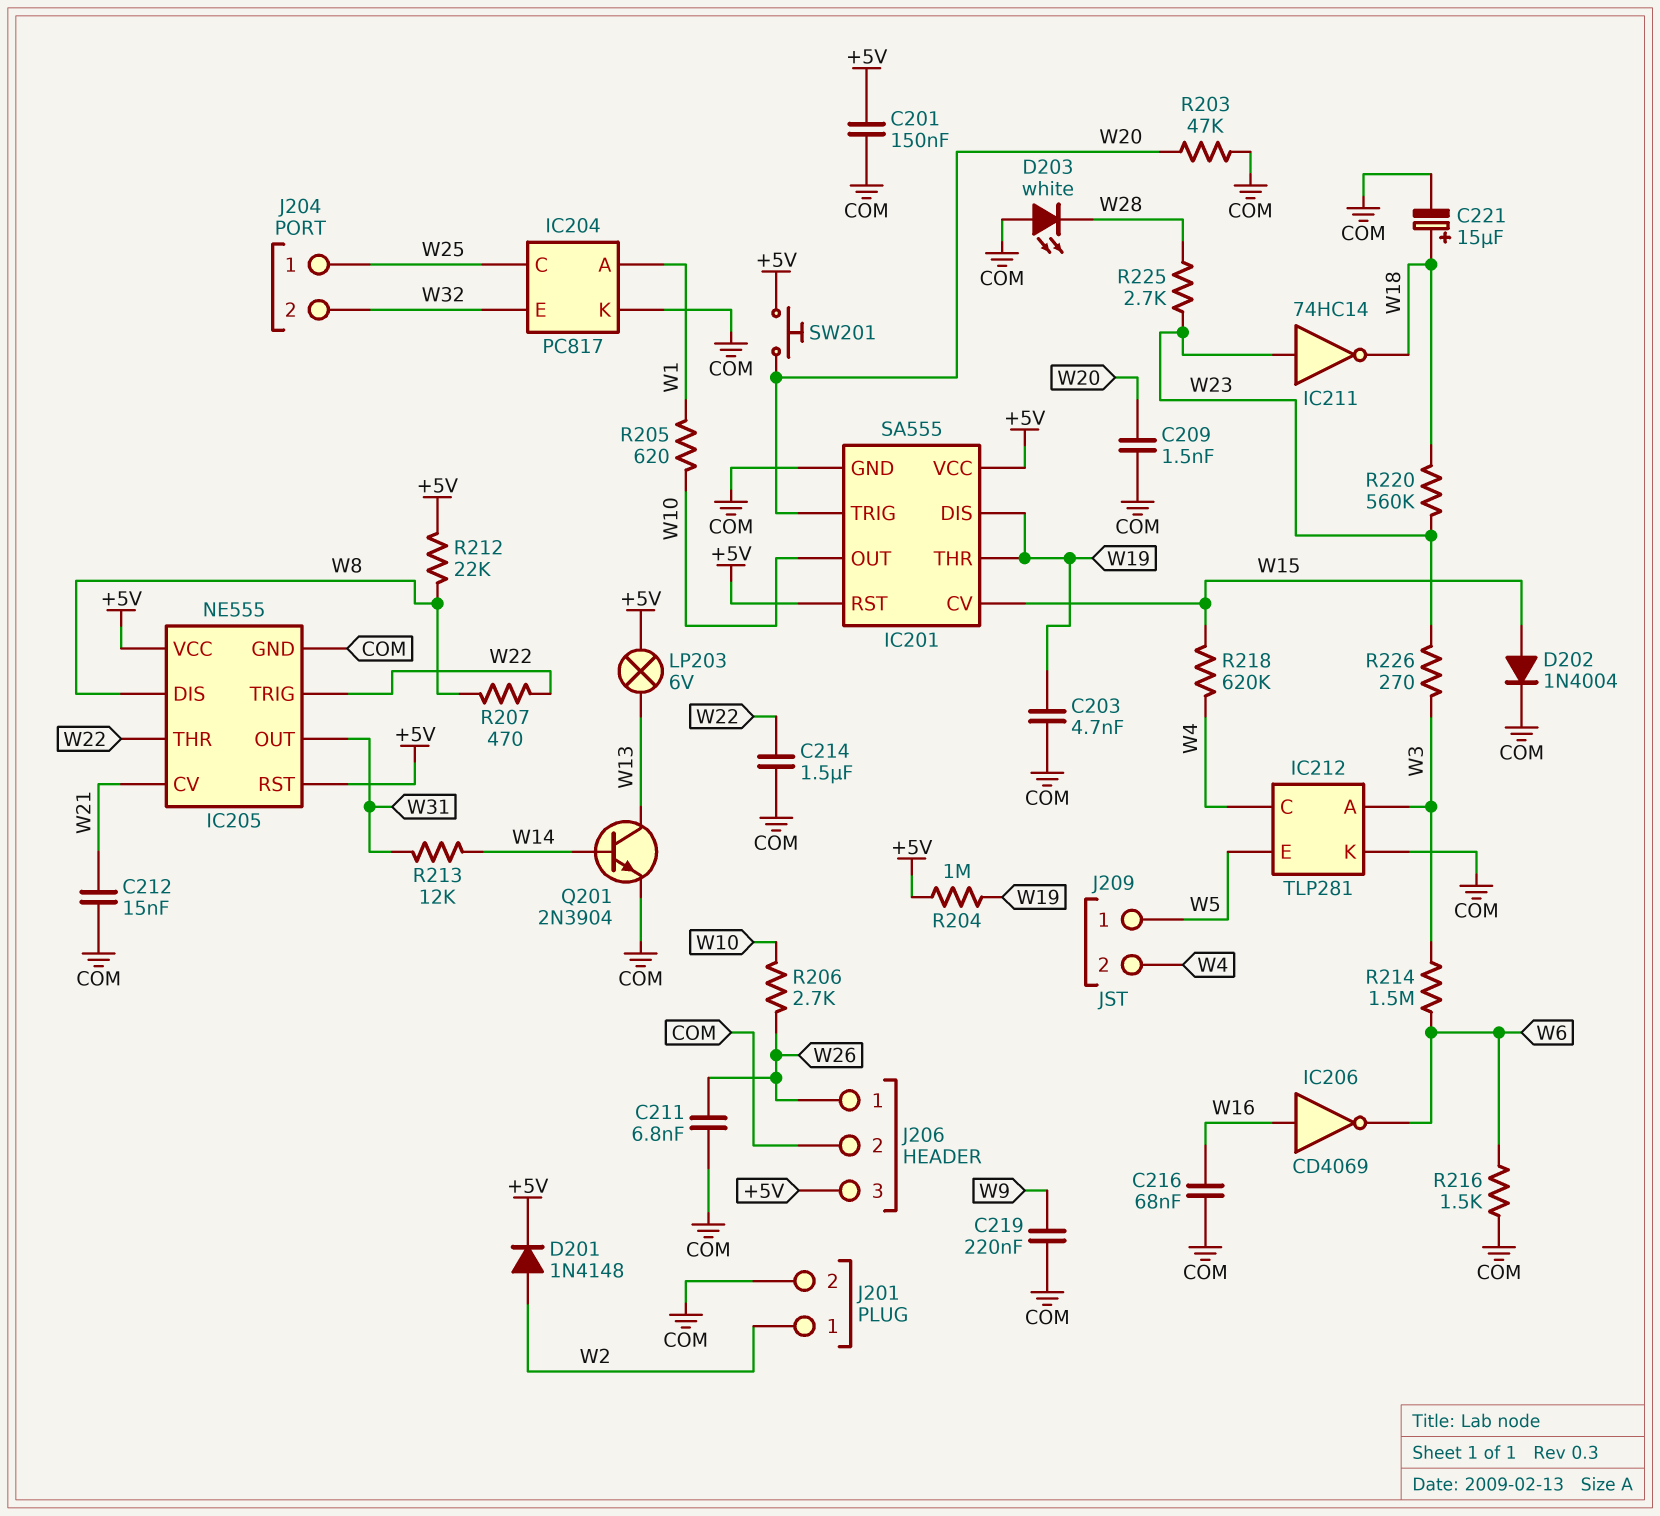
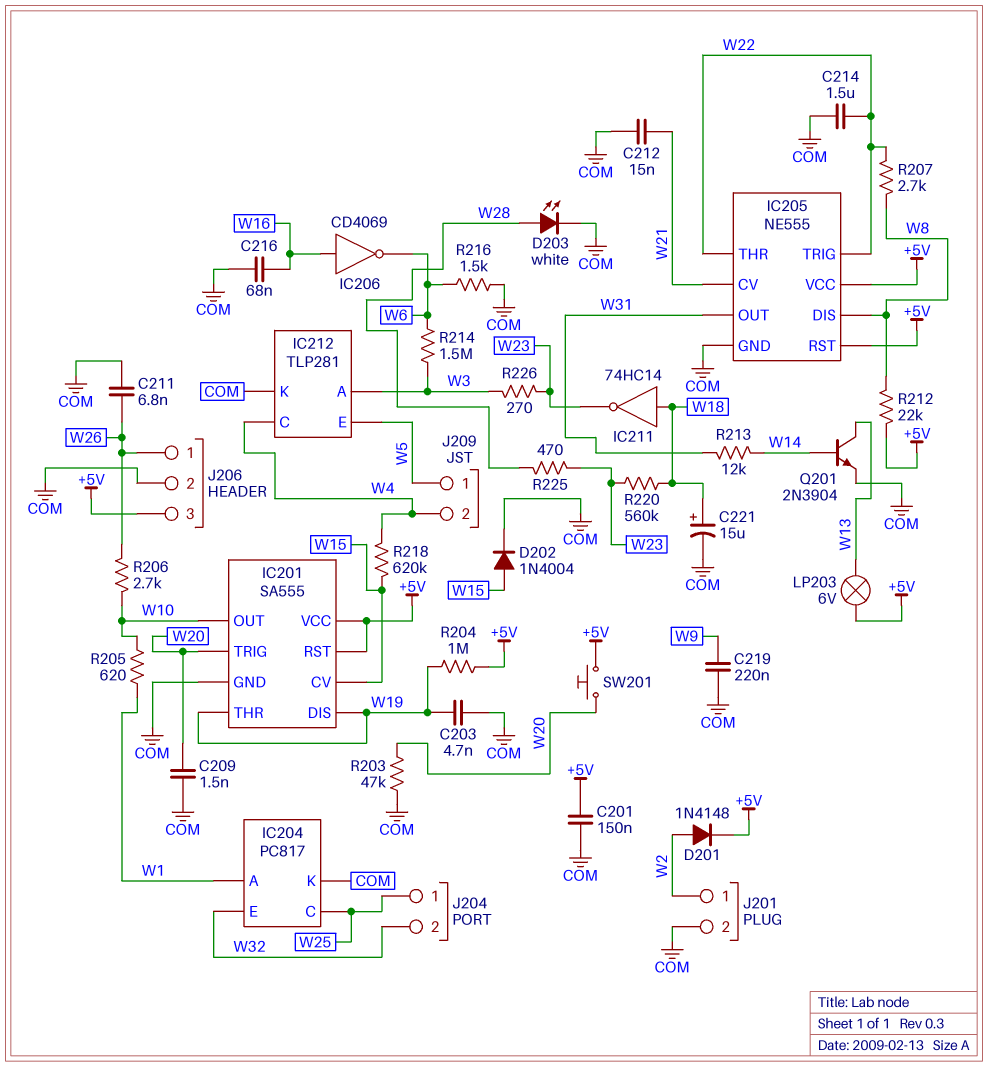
D203: LED white (A COM, K W28) -> LED white (A W28, K COM)
IC211: NOT 74HC14 (in W23, out W18) -> NOT 74HC14 (in W18, out W23)
R207: 470 (W8, W22) -> 2.7k (W8, W22)
R225: 2.7k (W23, W28) -> 470 (W23, W28)

